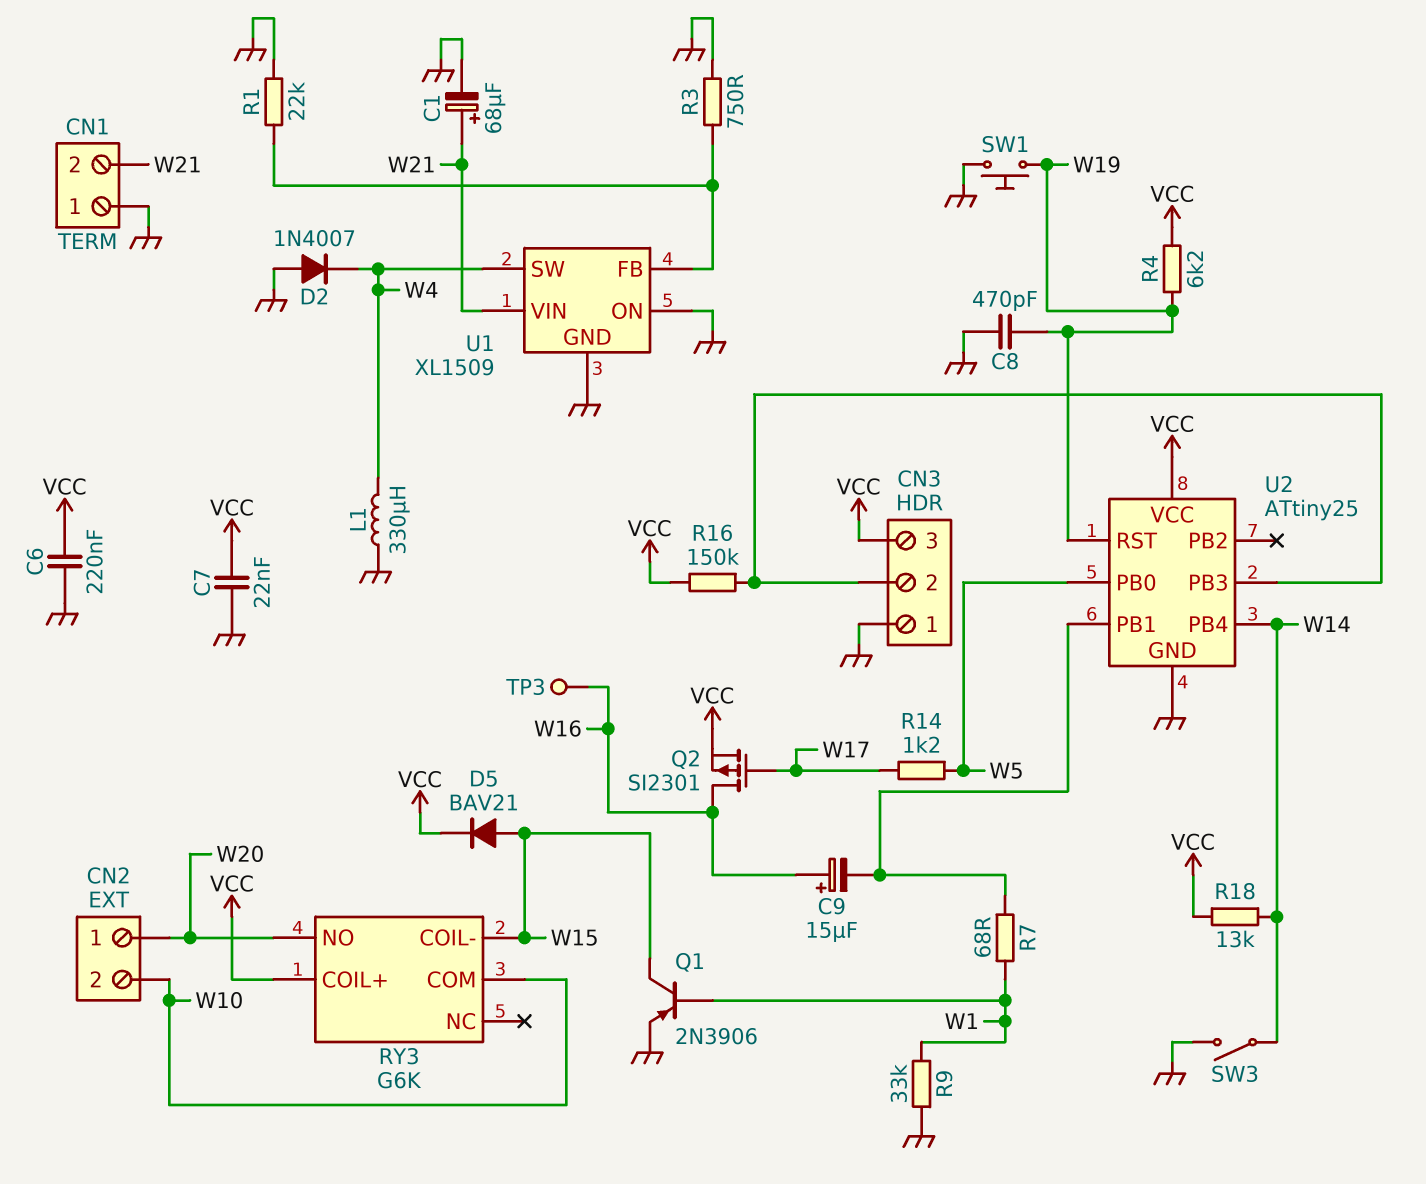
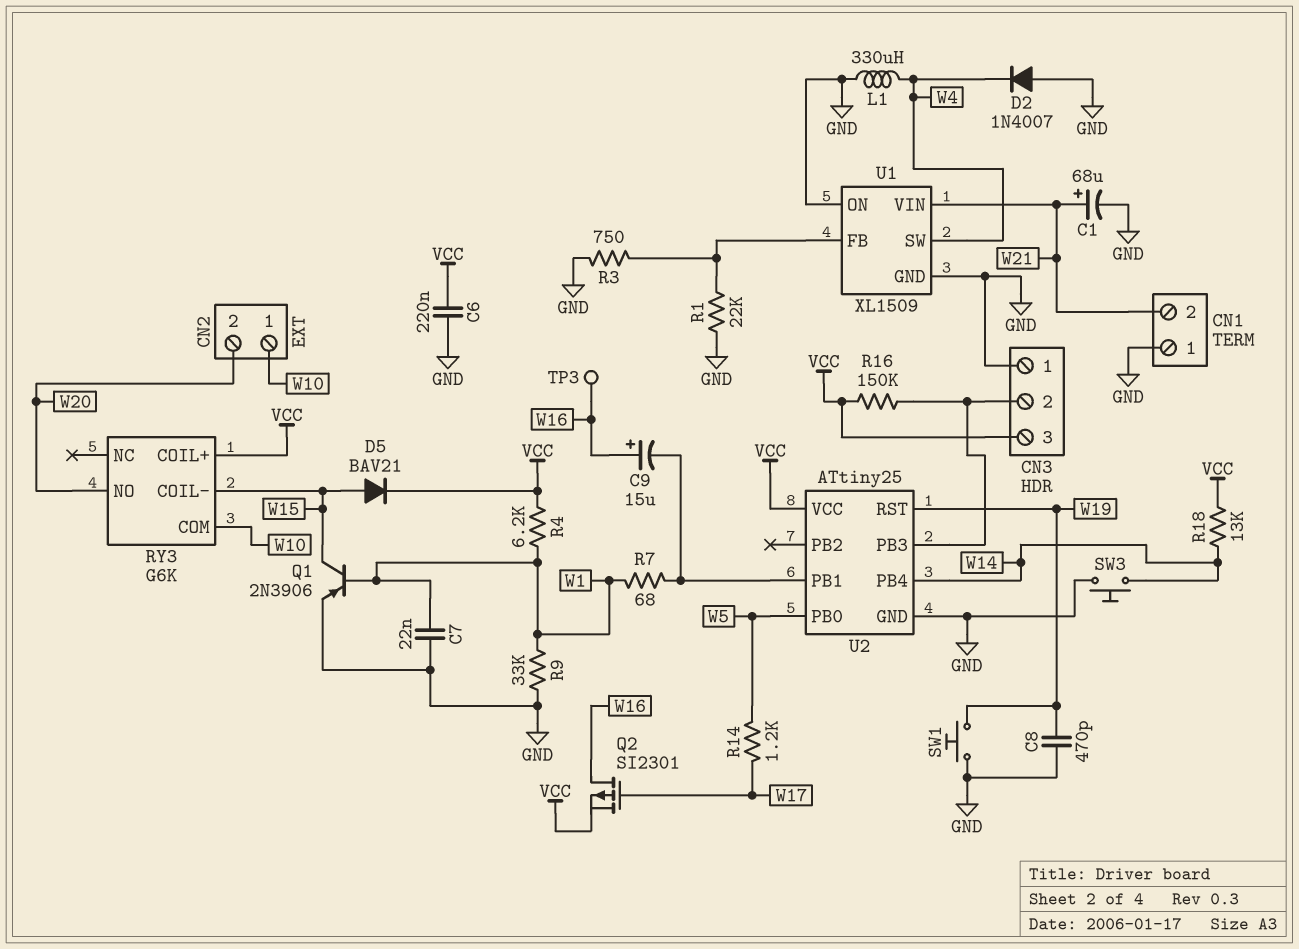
C7: 22nF (GND, VCC) -> 22nF (GND, W1)
CN2 pin 1: W20 -> W10
CN2 pin 2: W10 -> W20
R4: 6.2k (VCC, W19) -> 6.2k (VCC, W1)
SW3: switch (GND, W14) -> button (GND, W14)

